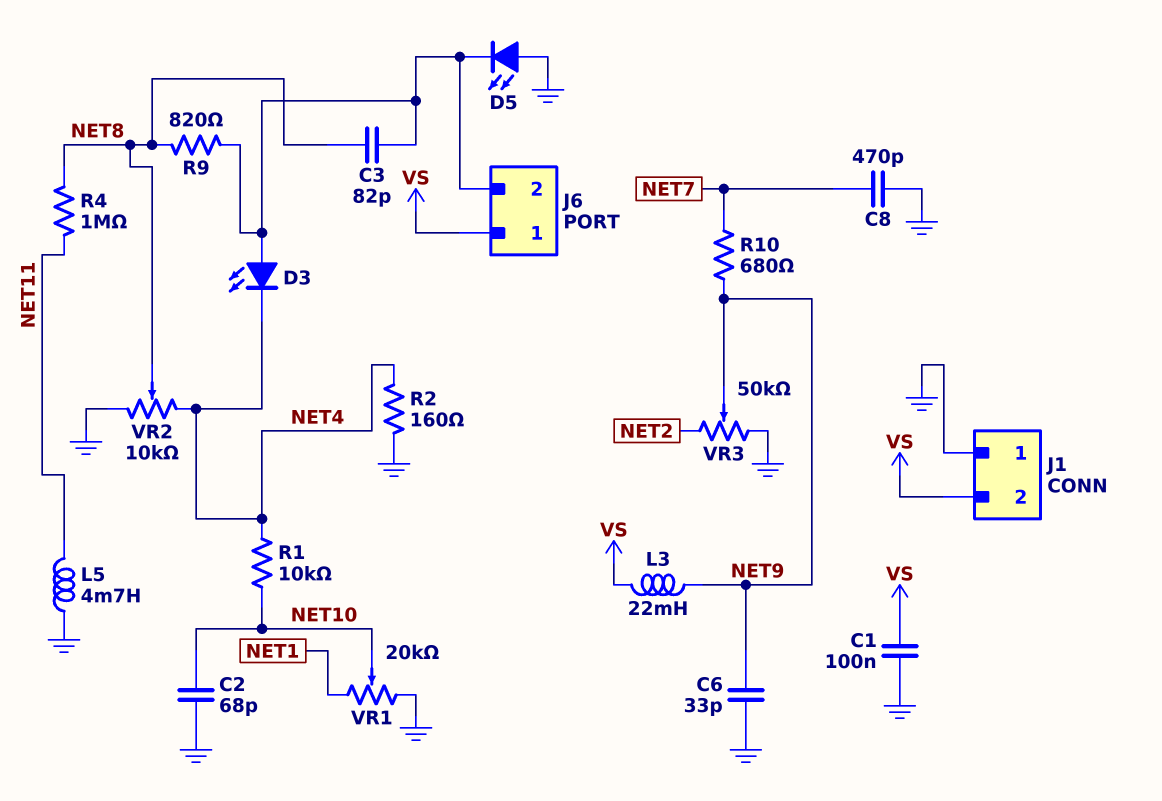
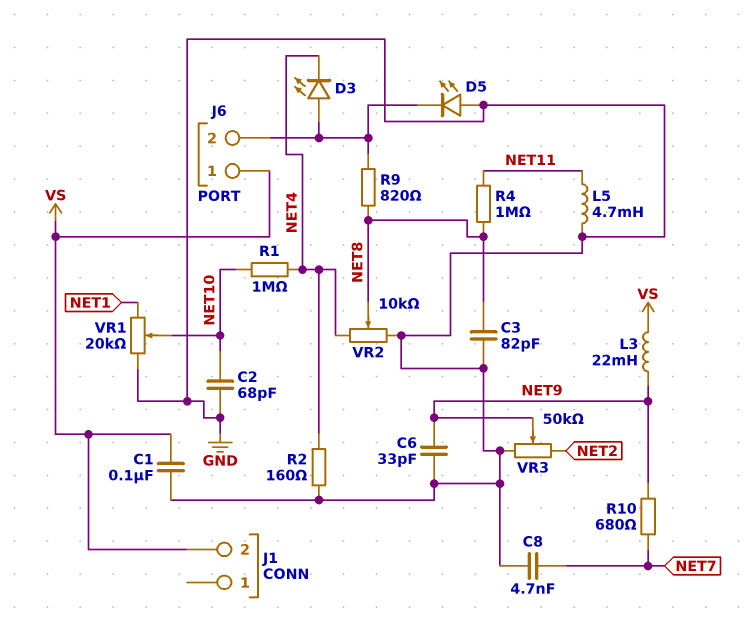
C3: 82pF (J6/2, NET8) -> 82pF (GND, NET8)
C8: 470pF (GND, NET7) -> 4.7nF (GND, NET7)
J1 pin 1: GND -> none
R1: 10k (NET4, NET10) -> 1M (NET4, NET10)

